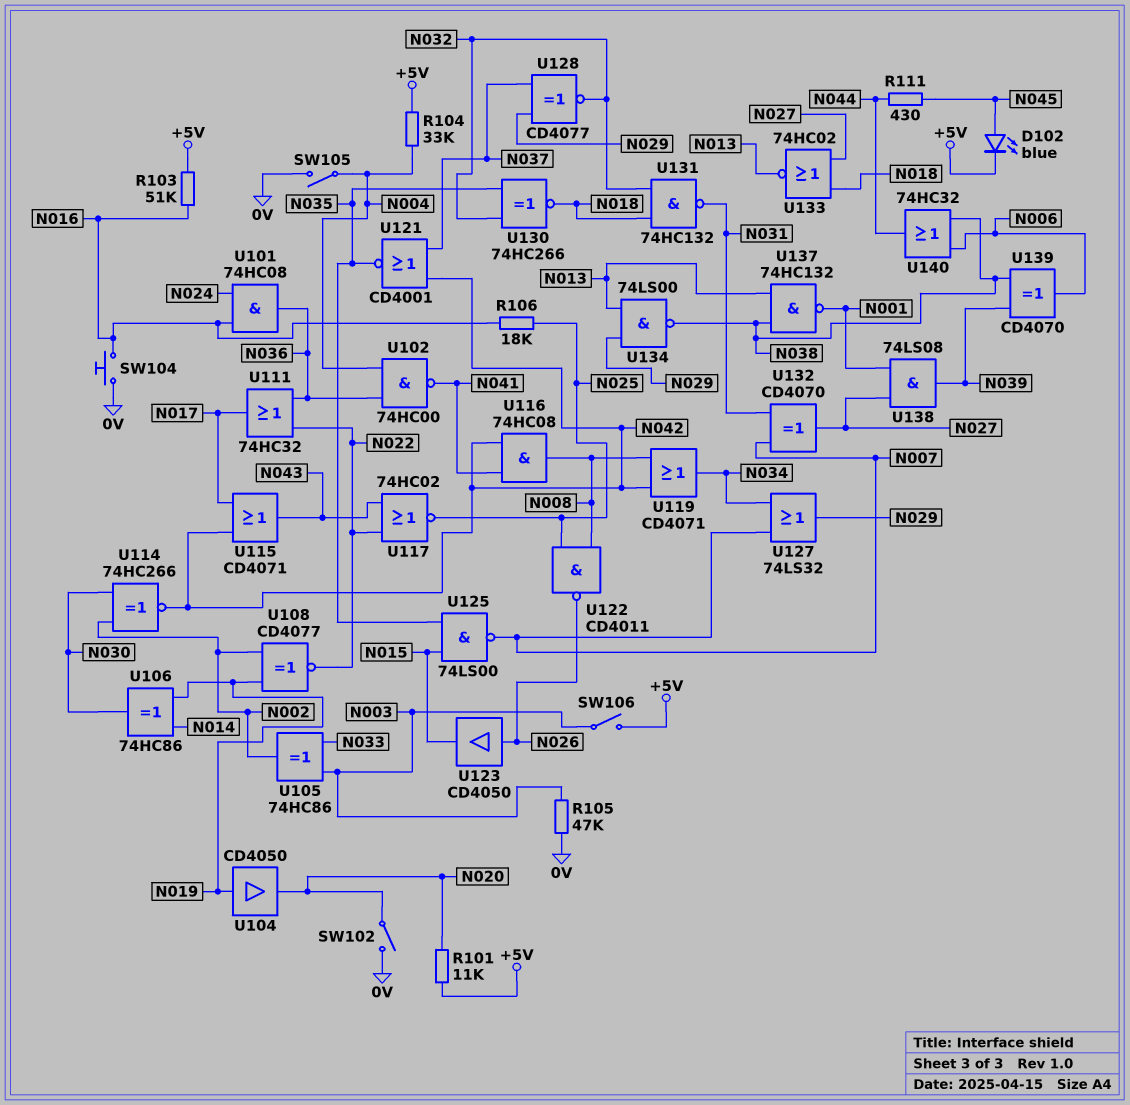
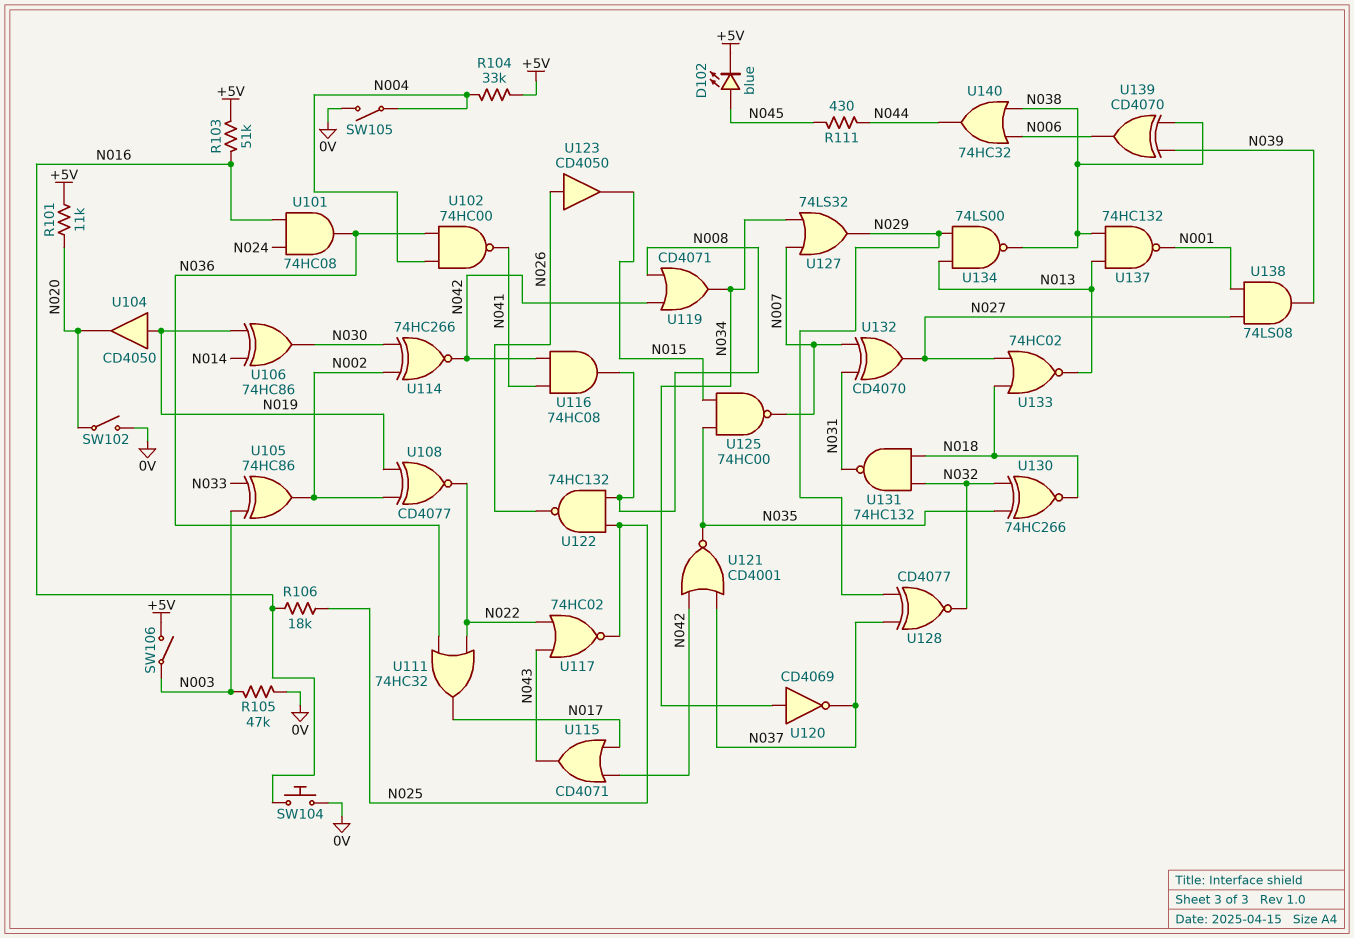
U120: none -> NOT CD4069 (in N034, out N037)
U122: NAND CD4011 (in N008, in N025, out N026) -> NAND 74HC132 (in N008, in N025, out N026)
U125: NAND 74LS00 (in N015, in N035, out N007) -> NAND 74HC00 (in N015, in N035, out N007)

